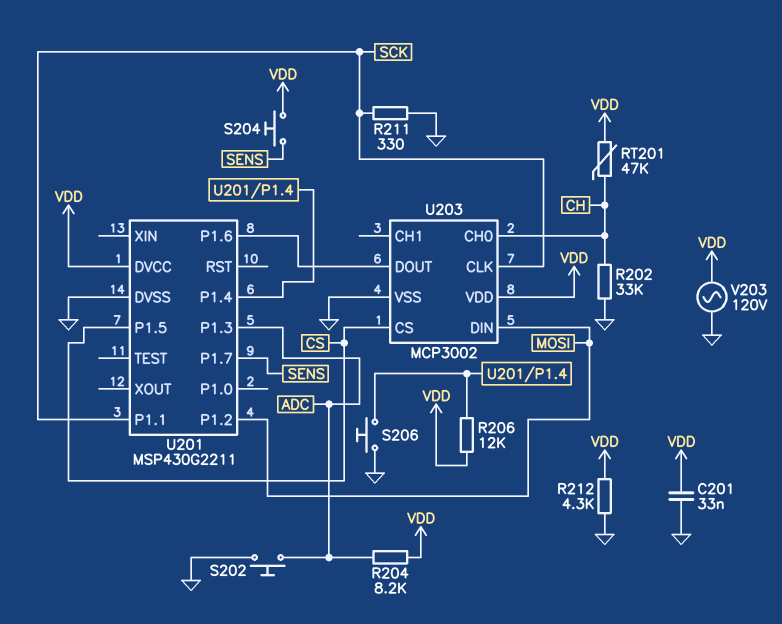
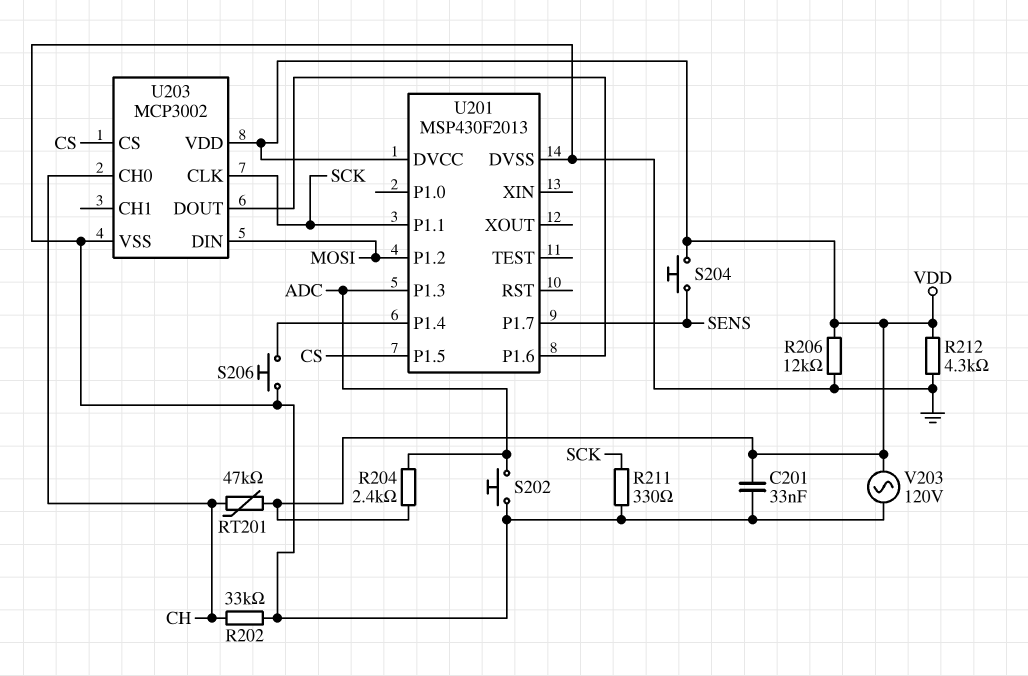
R204: 8.2k (ADC, VDD) -> 2.4k (ADC, VDD)
R206: 12k (U201/P1.4, VDD) -> 12k (GND, VDD)
U201: MSP430G2211 -> MSP430F2013

